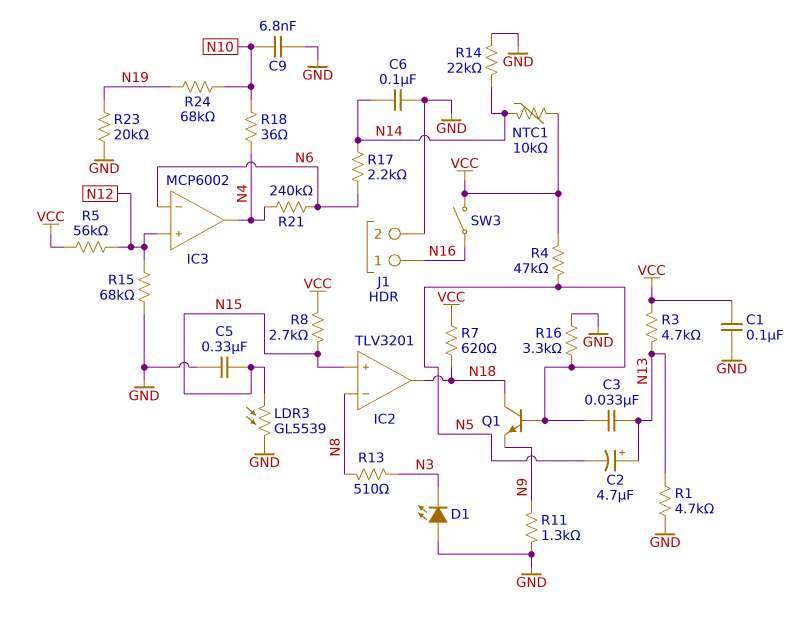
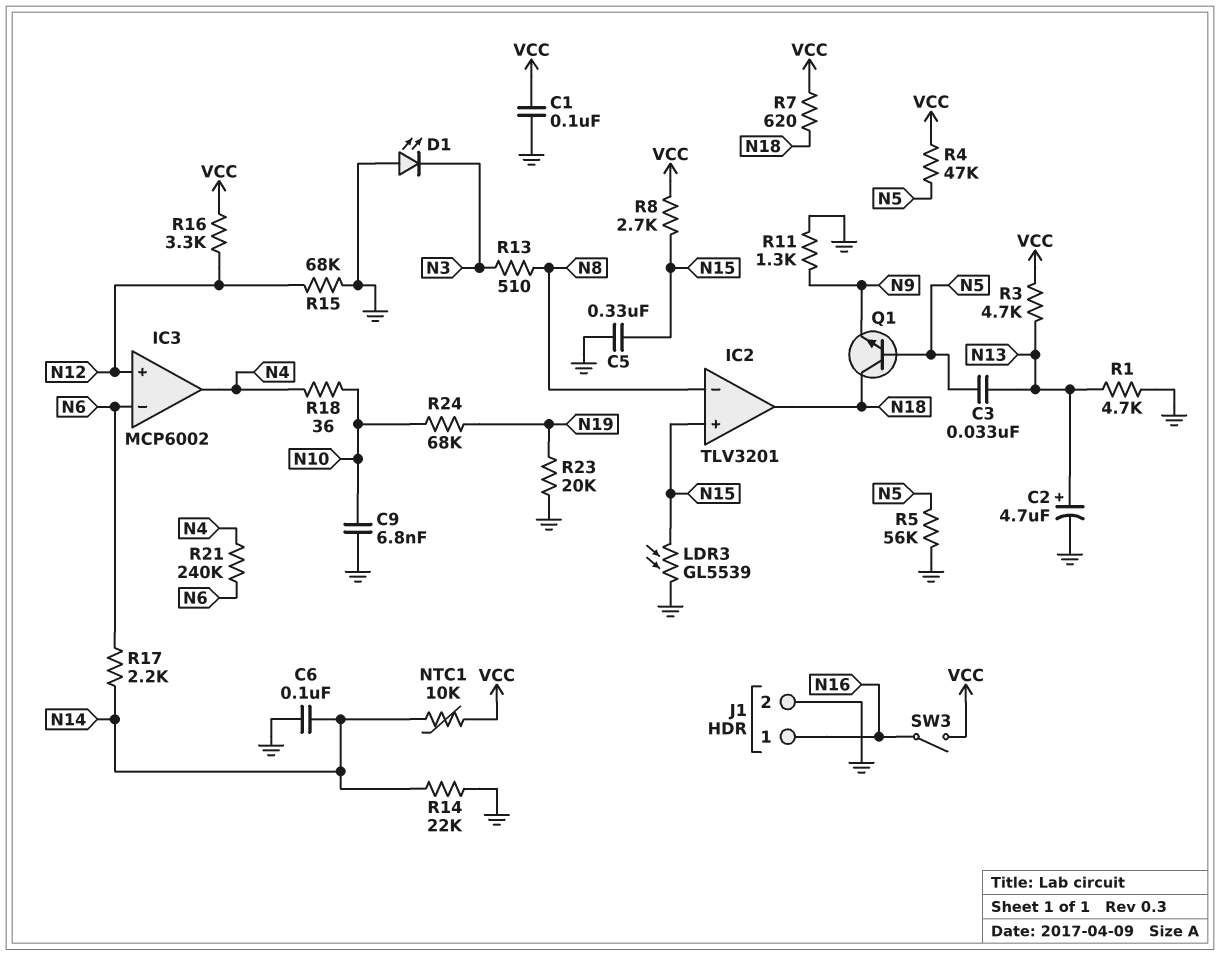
C2: 4.7uF (plus N13, minus N5) -> 4.7uF (plus N13, minus GND)
R5: 56k (N12, VCC) -> 56k (GND, N5)
R16: 3.3k (GND, N5) -> 3.3k (N12, VCC)

